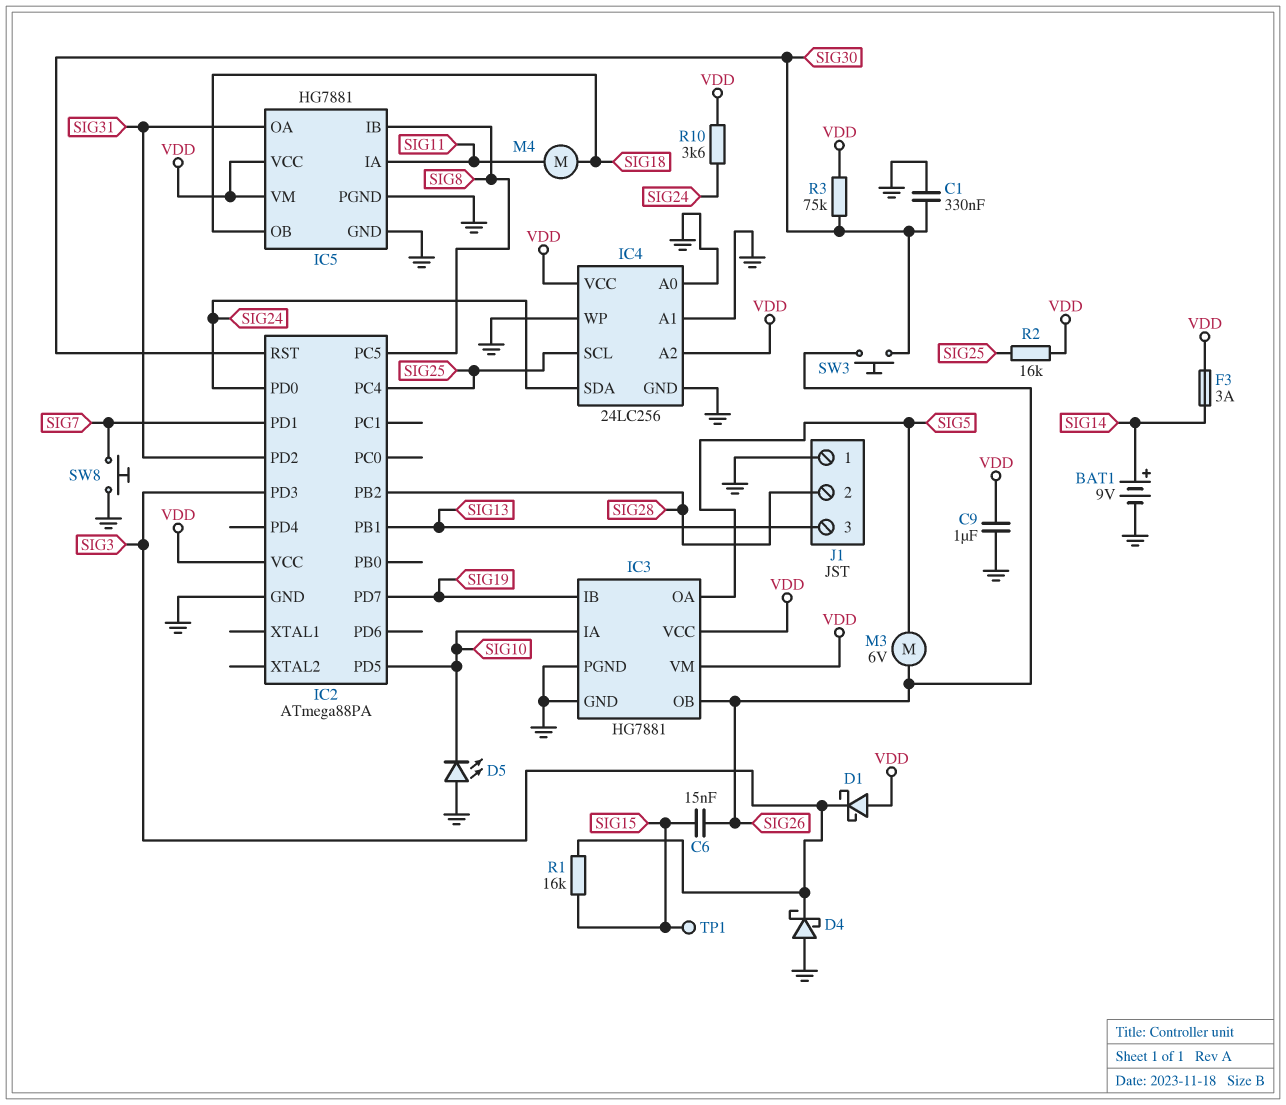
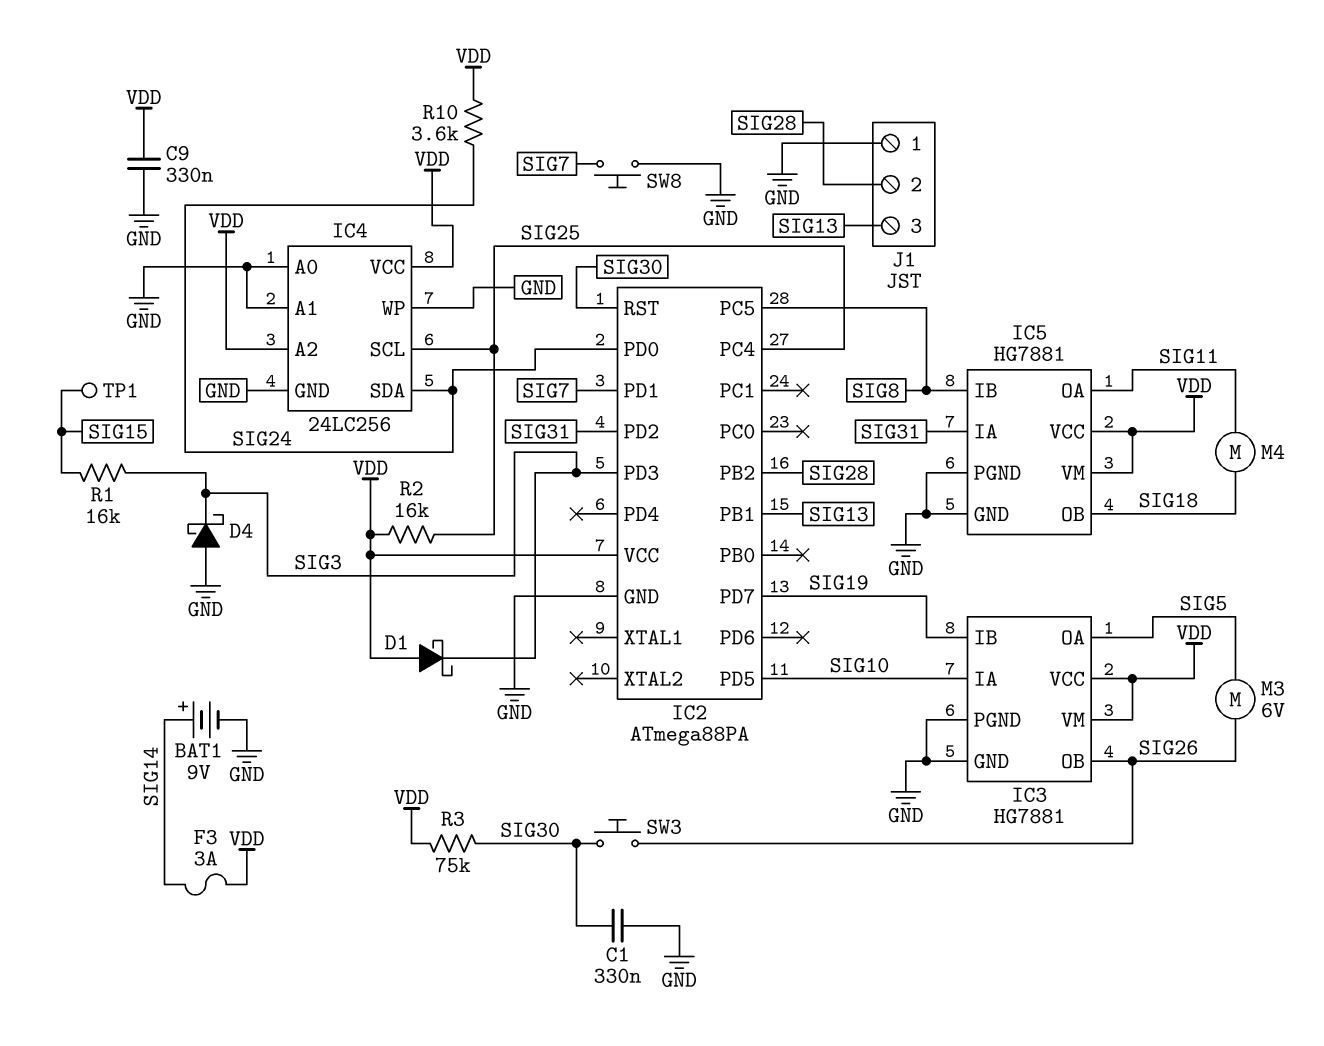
C6: 15nF (SIG15, SIG26) -> none
C9: 1uF (GND, VDD) -> 330nF (GND, VDD)
D5: LED (A GND, K SIG10) -> none
IC5 pin IA: SIG11 -> SIG31
IC5 pin OA: SIG31 -> SIG11

